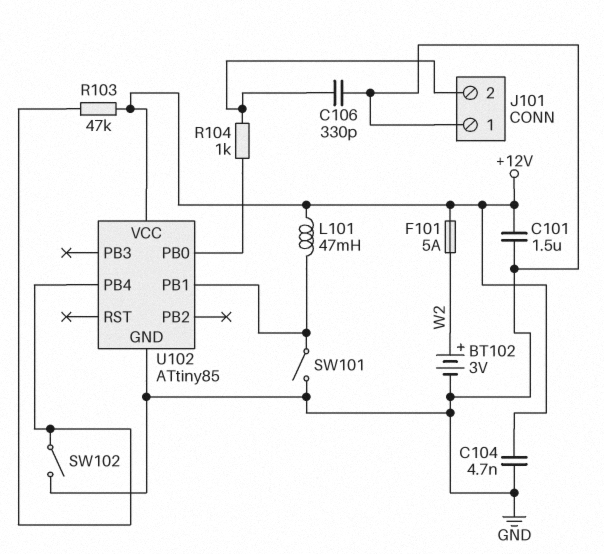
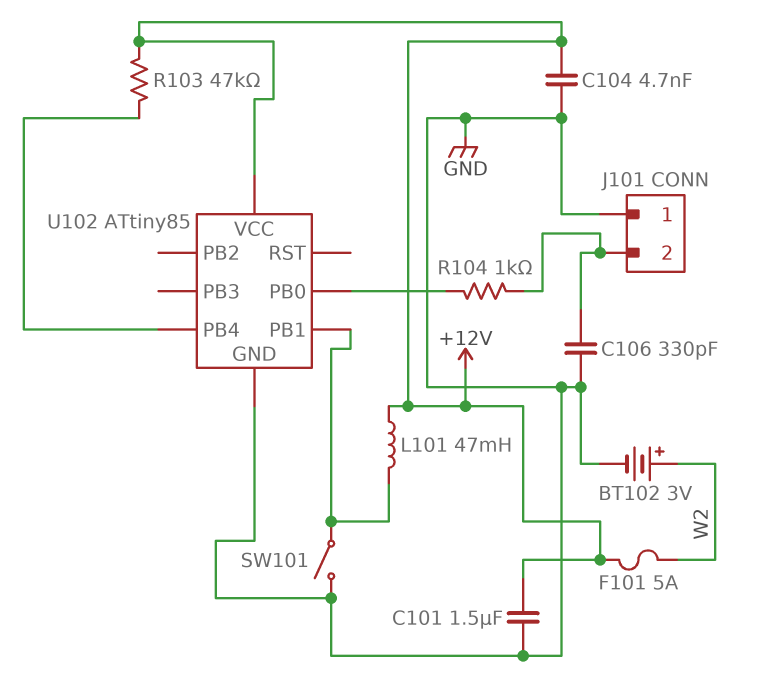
SW102: switch (GND, U102/PB4) -> none

